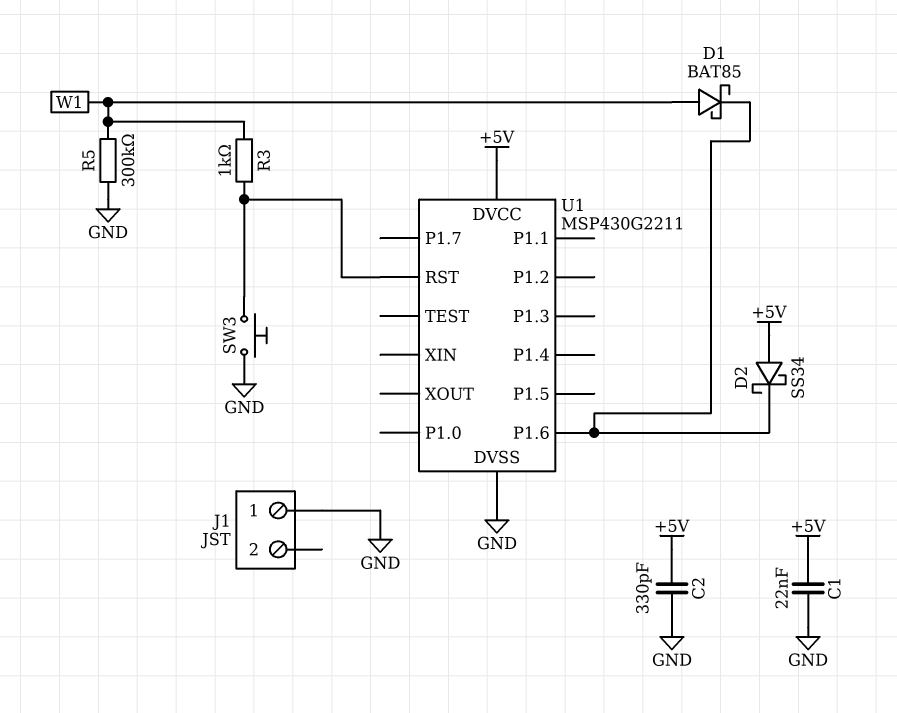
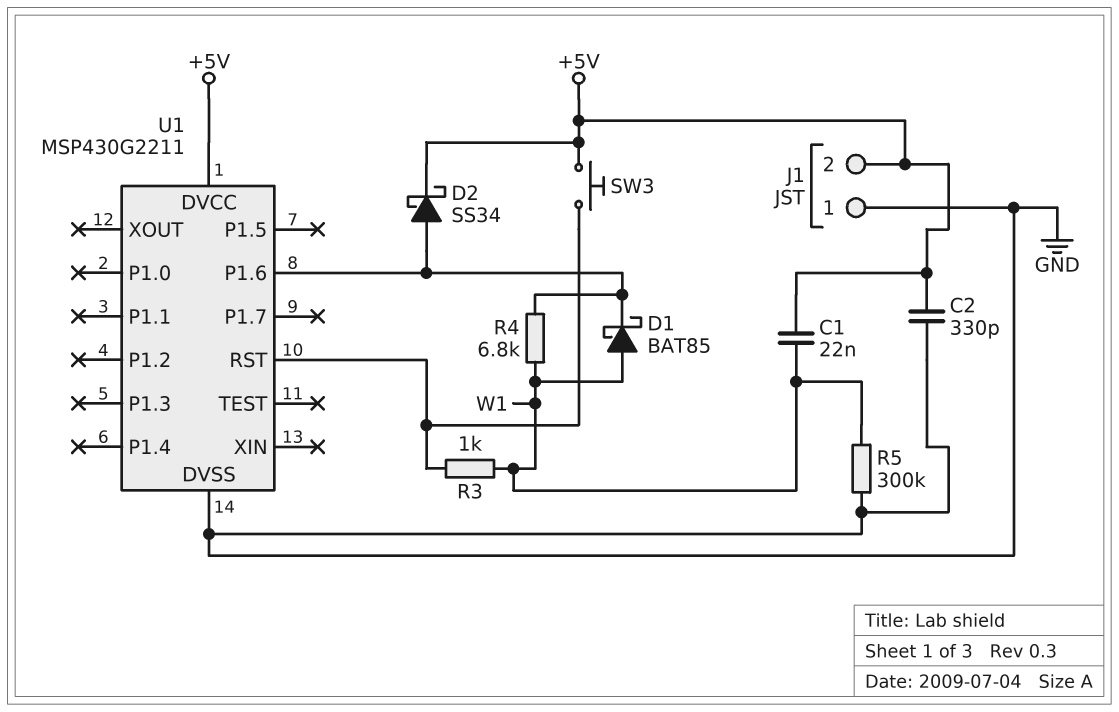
C1: 22nF (+5V, GND) -> 22nF (+5V, W1)
D2: schottky SS34 (A +5V, K U1/P1.6) -> schottky SS34 (A U1/P1.6, K +5V)
J1 pin 2: none -> +5V
R4: none -> 6.8k (U1/P1.6, W1)
SW3: button (GND, U1/RST) -> button (+5V, U1/RST)

